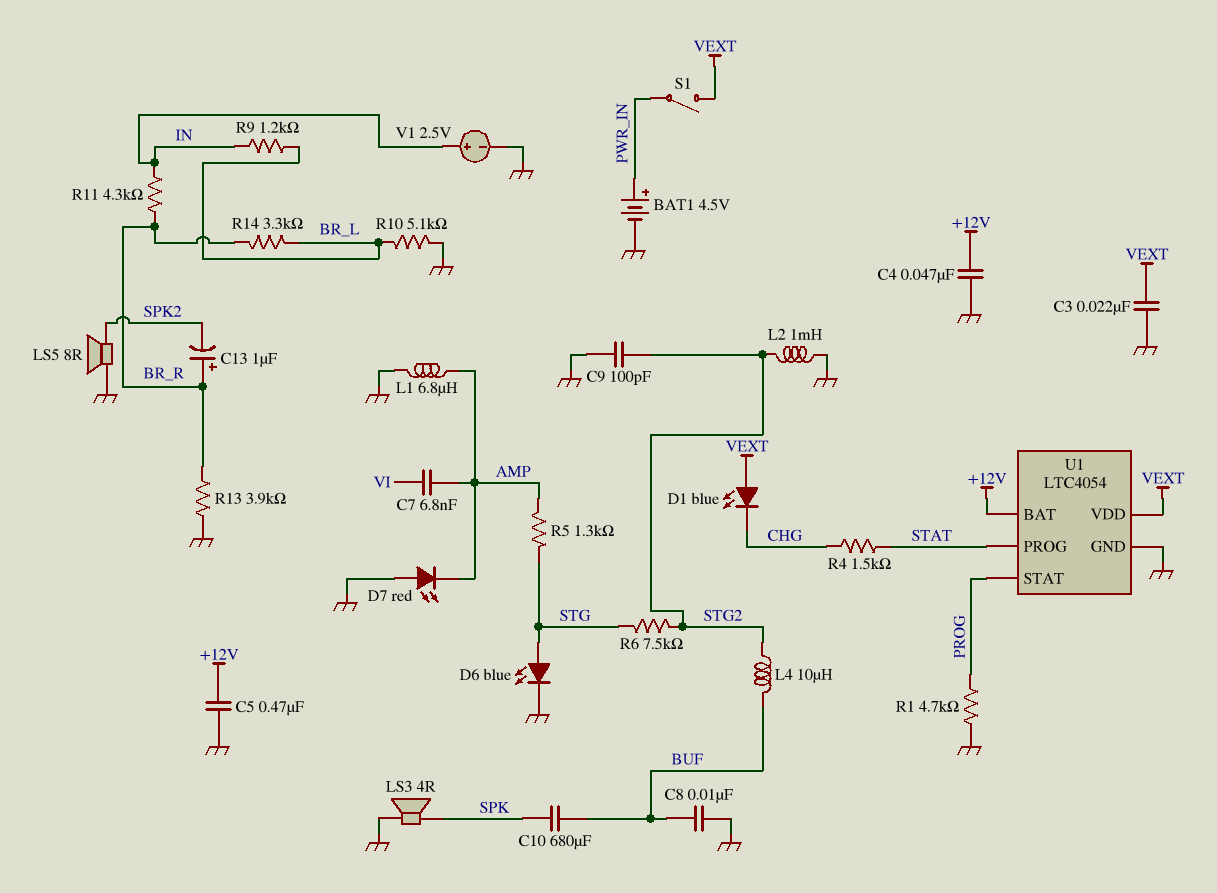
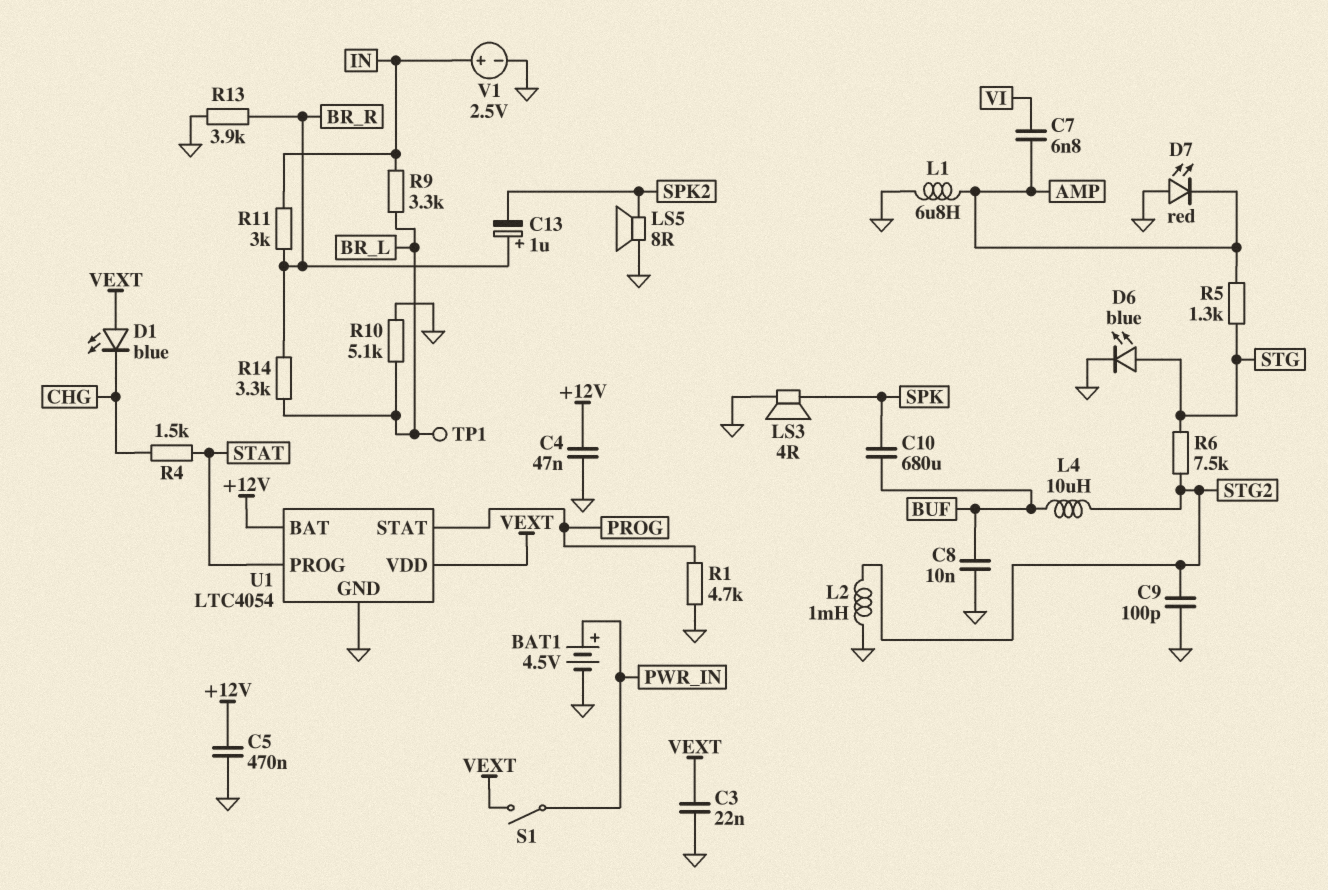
R9: 1.2k (BR_L, IN) -> 3.3k (BR_L, IN)
R11: 4.3k (BR_R, IN) -> 3k (BR_R, IN)
TP1: none -> test point (BR_L)

